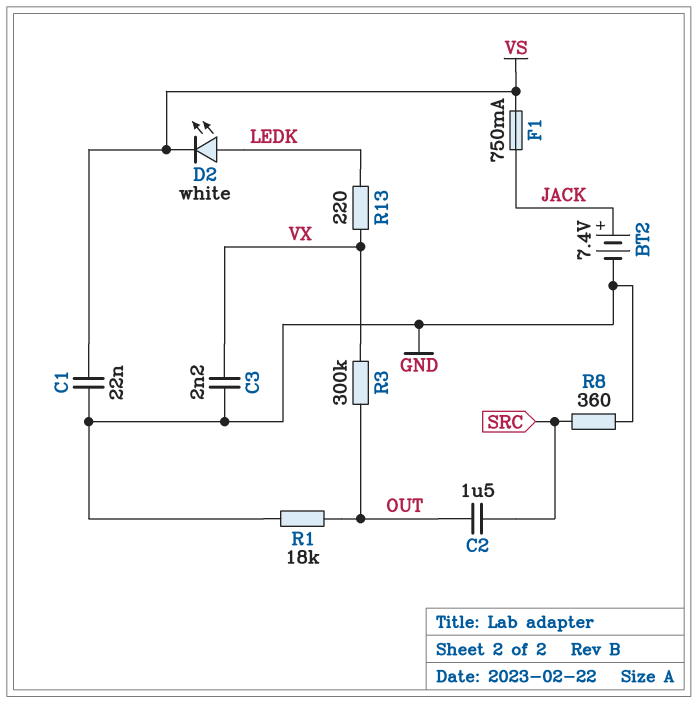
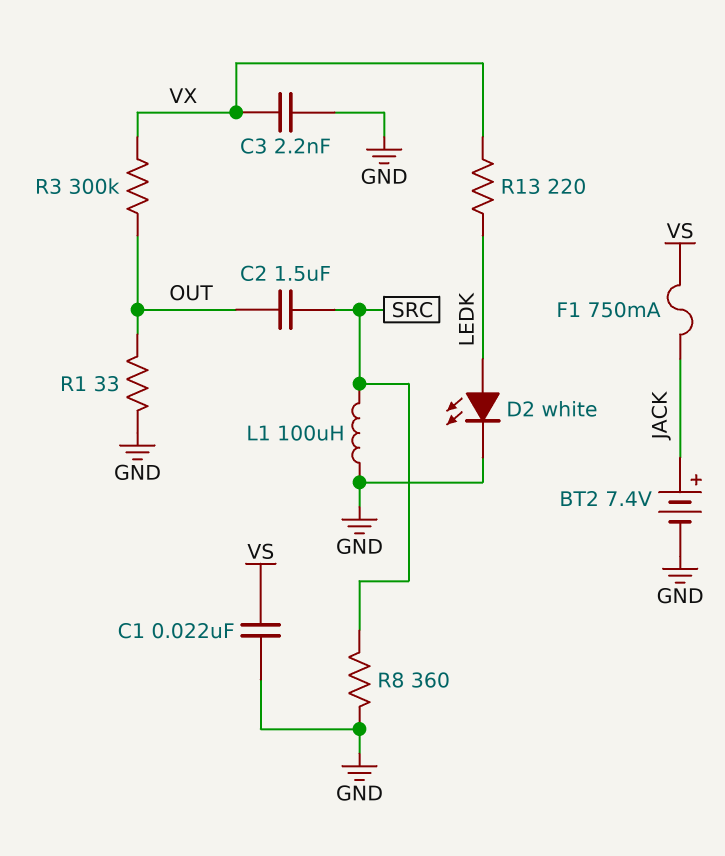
D2: LED white (A LEDK, K VS) -> LED white (A LEDK, K GND)
L1: none -> 100uH (GND, SRC)
R1: 18k (GND, OUT) -> 33 (GND, OUT)

